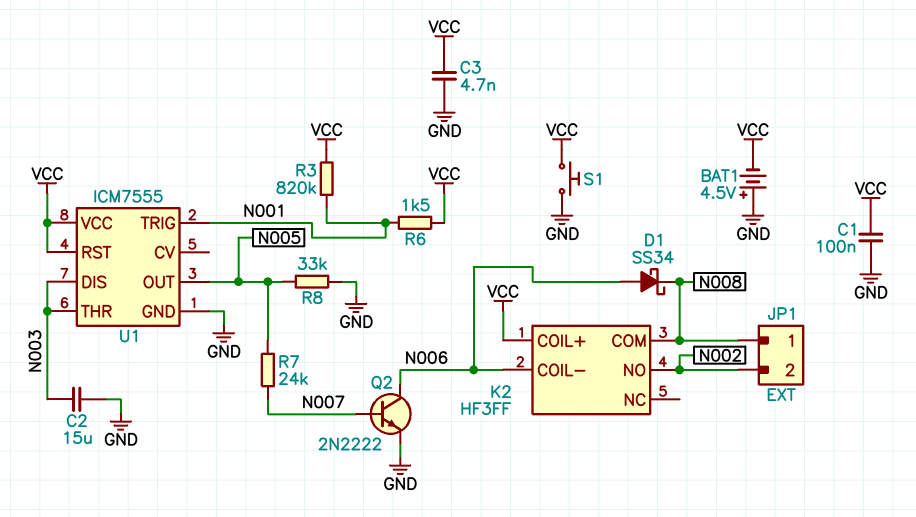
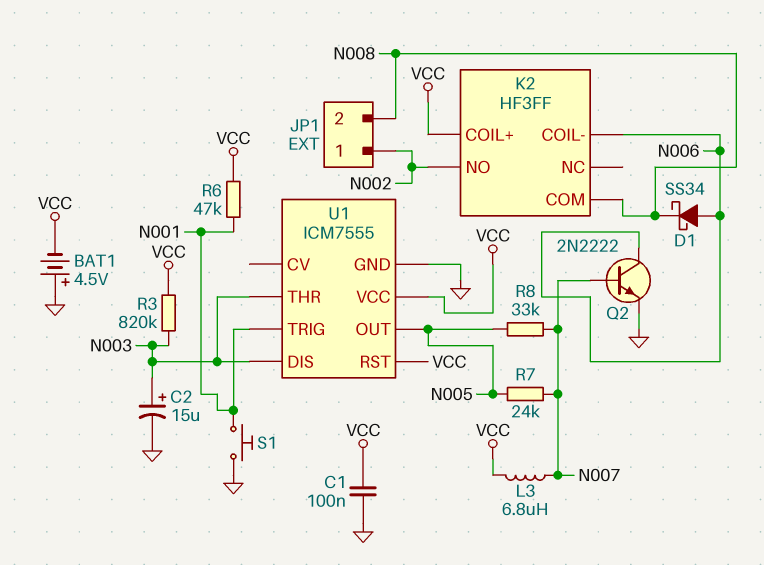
C2: 15uF (GND, N003) -> 15uF (plus N003, minus GND)
C3: 4.7nF (GND, VCC) -> none
JP1 pin 1: N008 -> N002
JP1 pin 2: N002 -> N008
L3: none -> 6.8uH (N007, VCC)
R3: 820k (N001, VCC) -> 820k (N003, VCC)
R6: 1.5k (N001, VCC) -> 47k (N001, VCC)
R8: 33k (GND, N005) -> 33k (N005, N007)
S1: button (GND, VCC) -> button (GND, N001)

